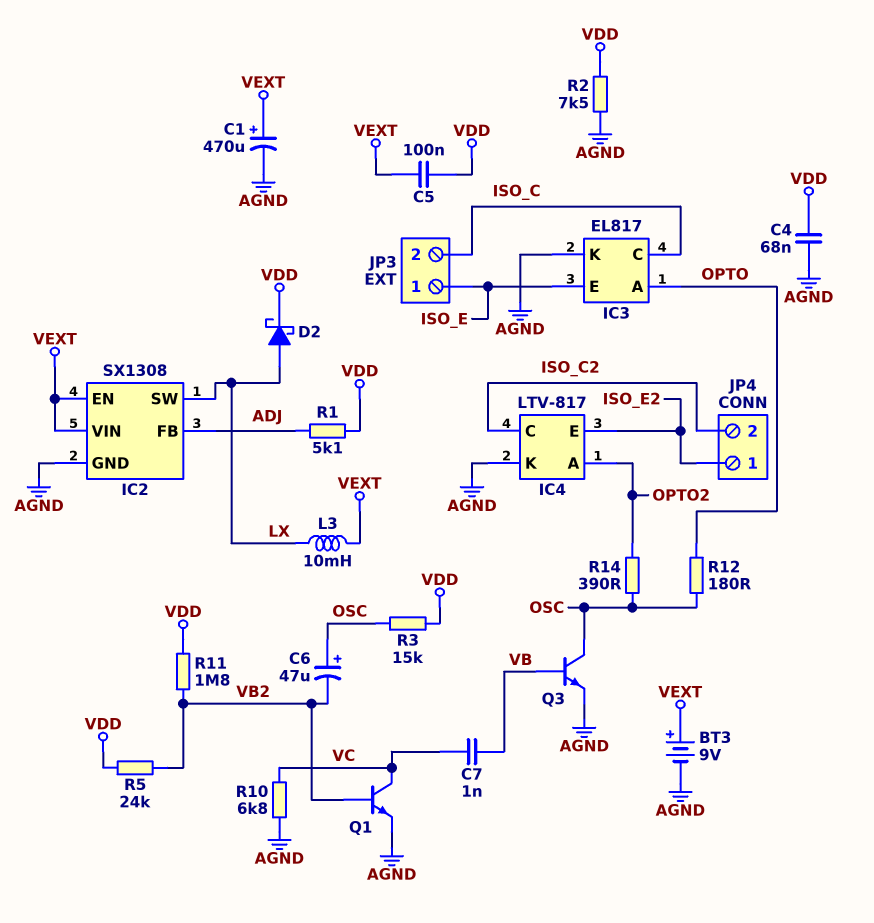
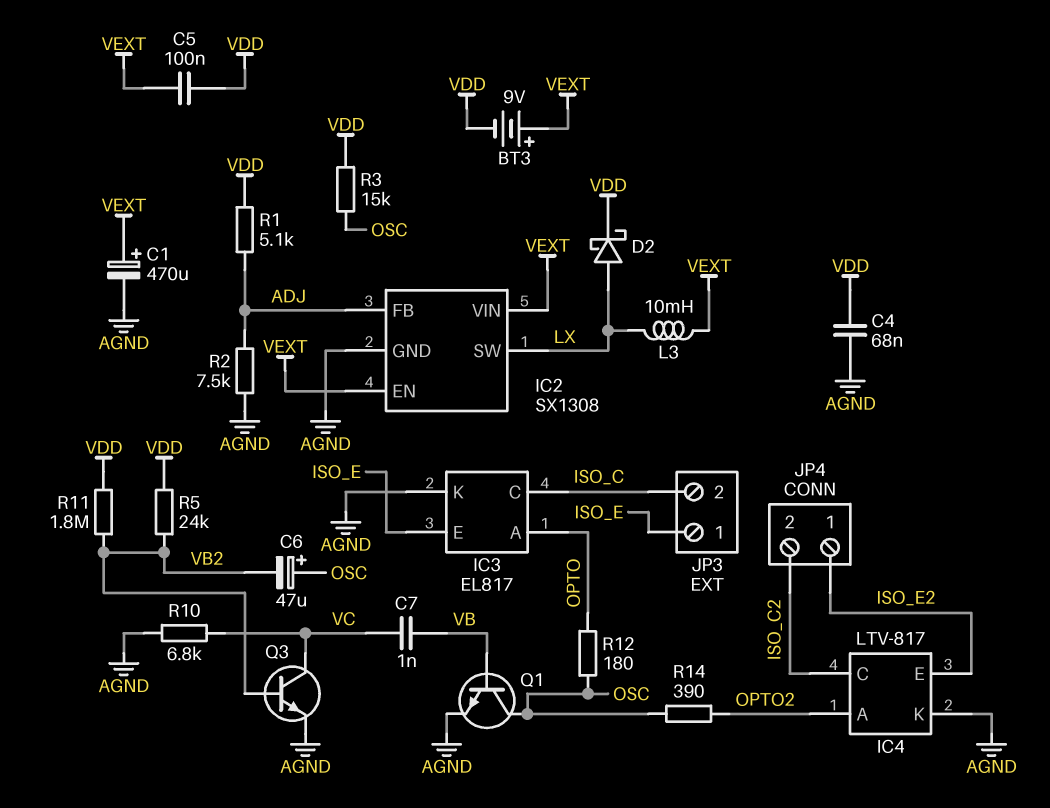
BT3: 9V (plus VEXT, minus AGND) -> 9V (plus VEXT, minus VDD)
Q1: NPN (B VB2, C VC, E AGND) -> NPN (B VB, C OSC, E AGND)
Q3: NPN (B VB, C OSC, E AGND) -> NPN (B VB2, C VC, E AGND)
R2: 7.5k (AGND, VDD) -> 7.5k (ADJ, AGND)

